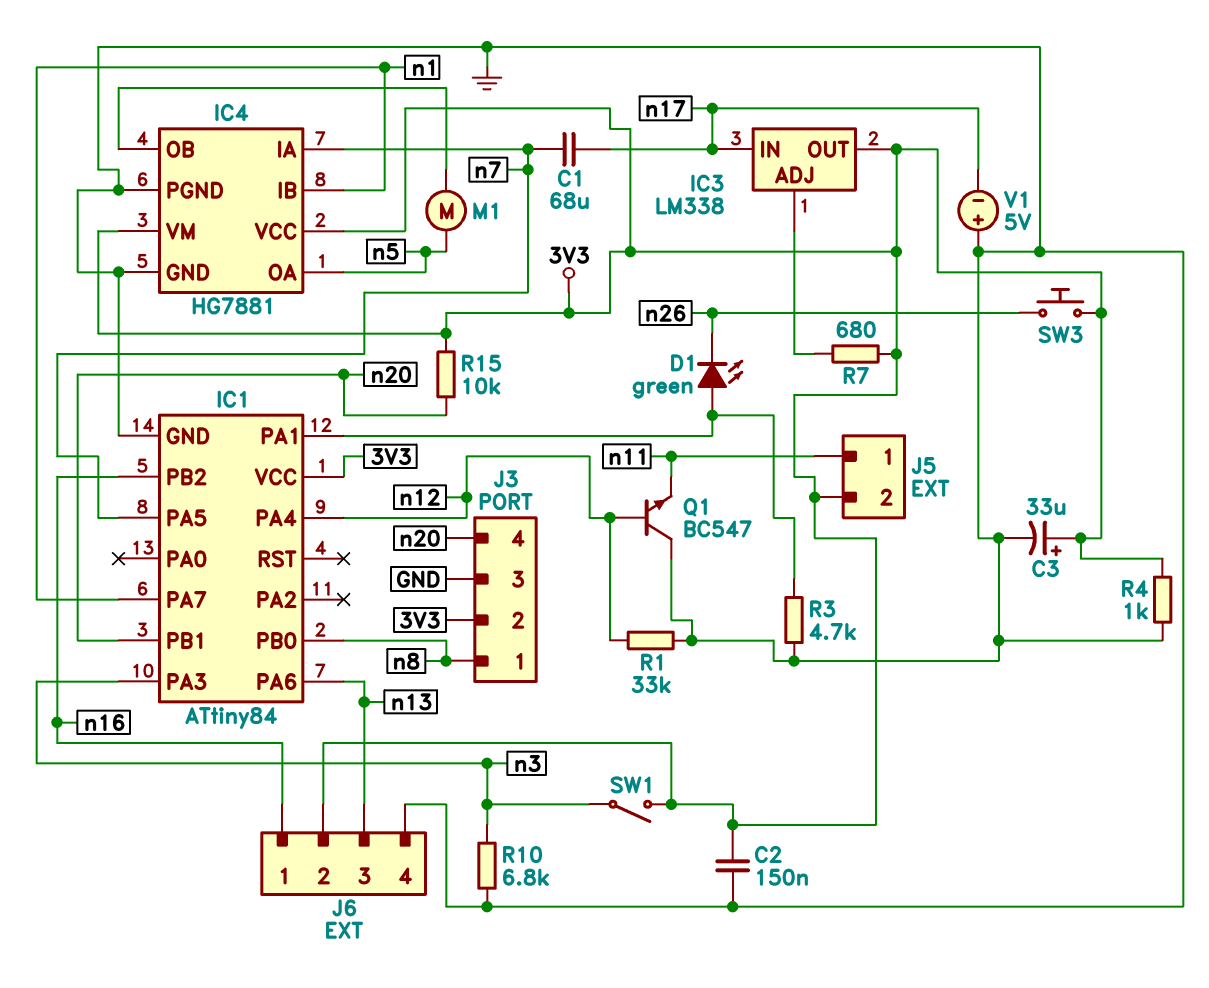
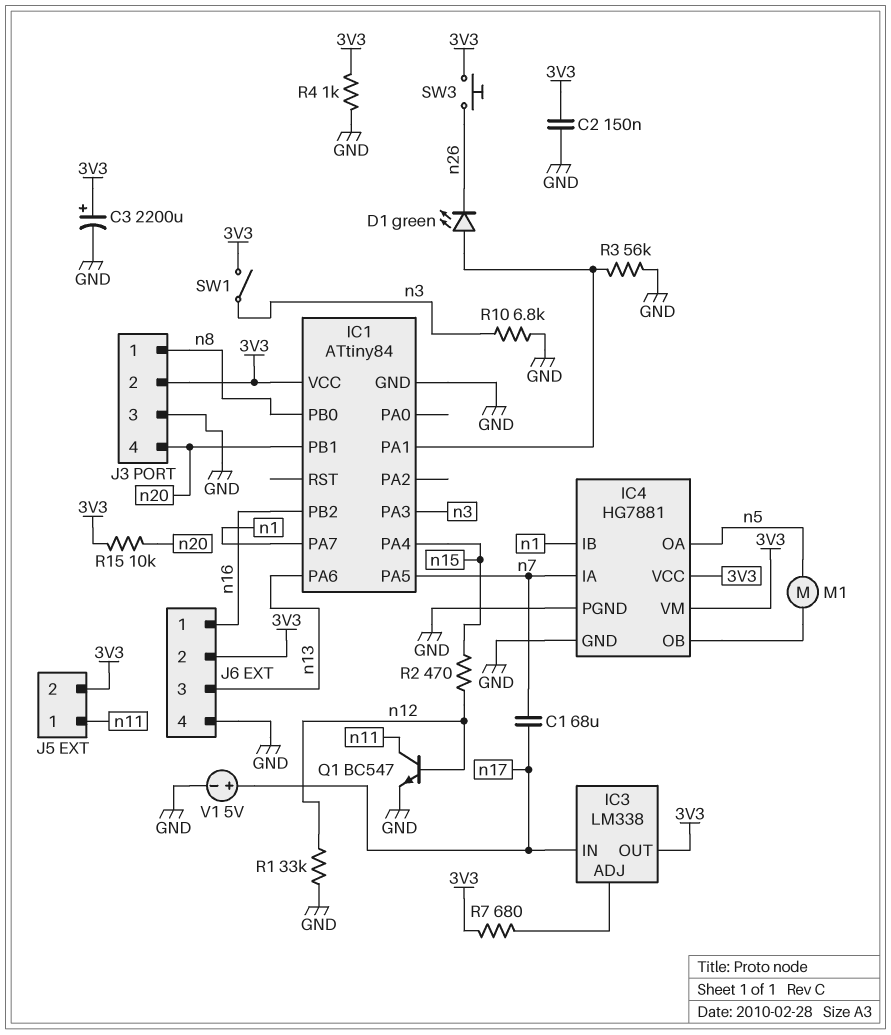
C3: 33uF (plus 3V3, minus GND) -> 2200uF (plus 3V3, minus GND)
IC1 pin PA4: n12 -> n15
Q1: NPN BC547 (B n12, C GND, E n11) -> NPN BC547 (B n12, C n11, E GND)
R2: none -> 470 (n12, n15)
R3: 4.7k (GND, IC1/PA1) -> 56k (GND, IC1/PA1)
V1: 5V (plus GND, minus n17) -> 5V (plus n17, minus GND)

